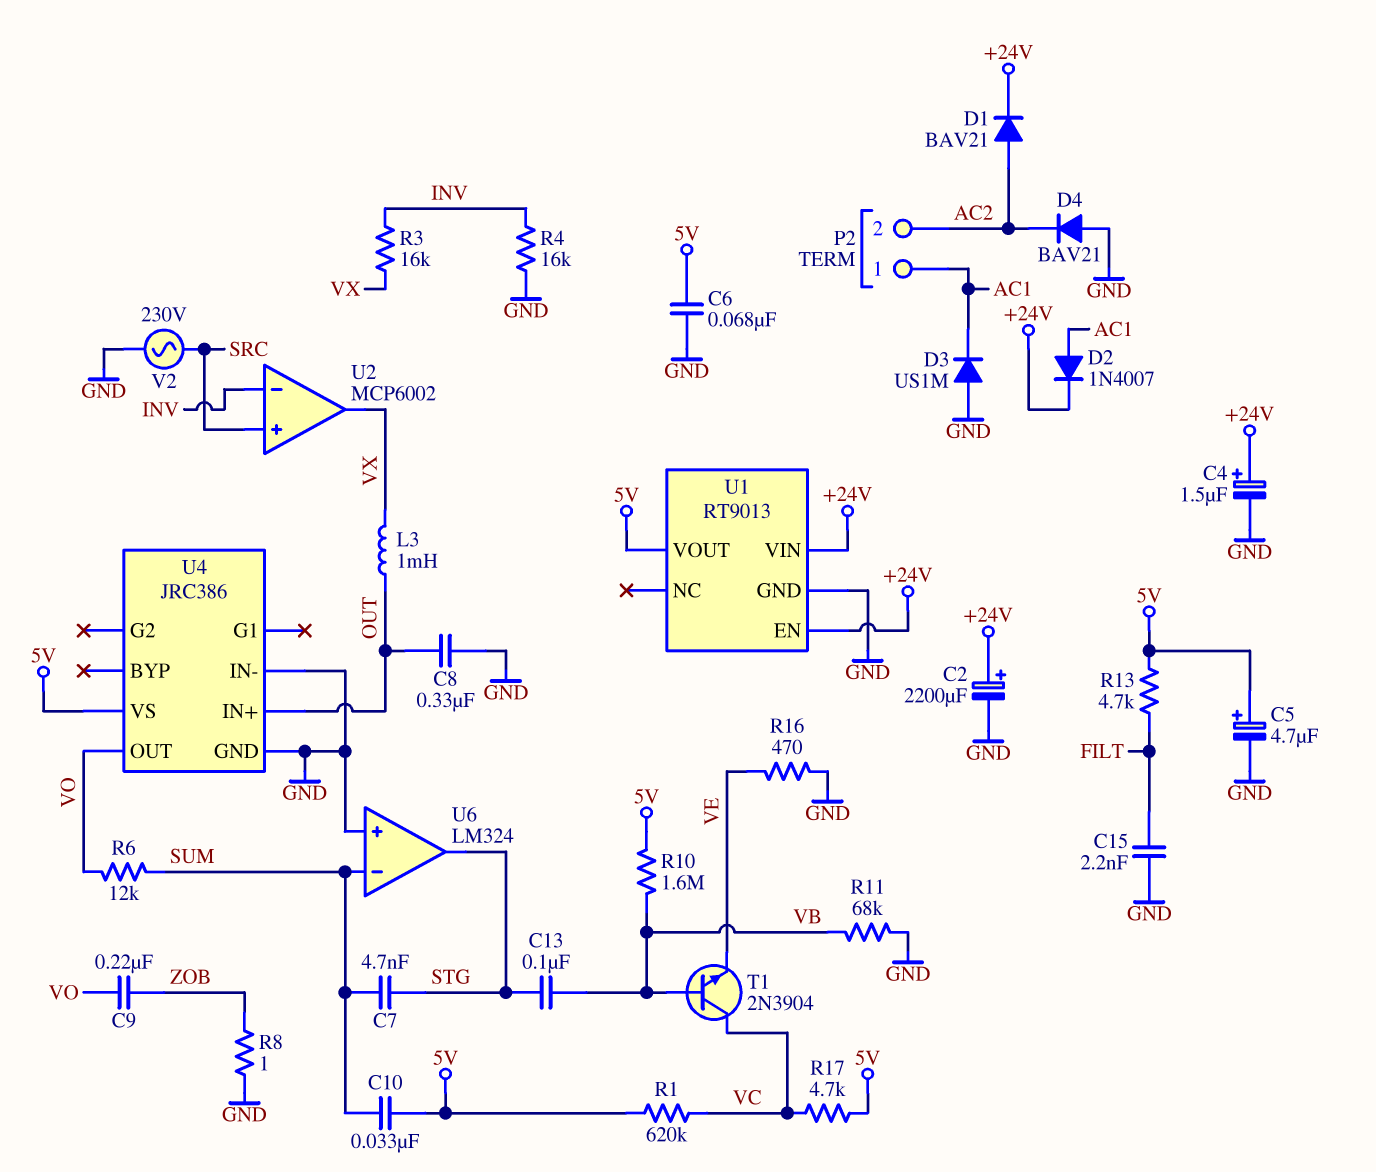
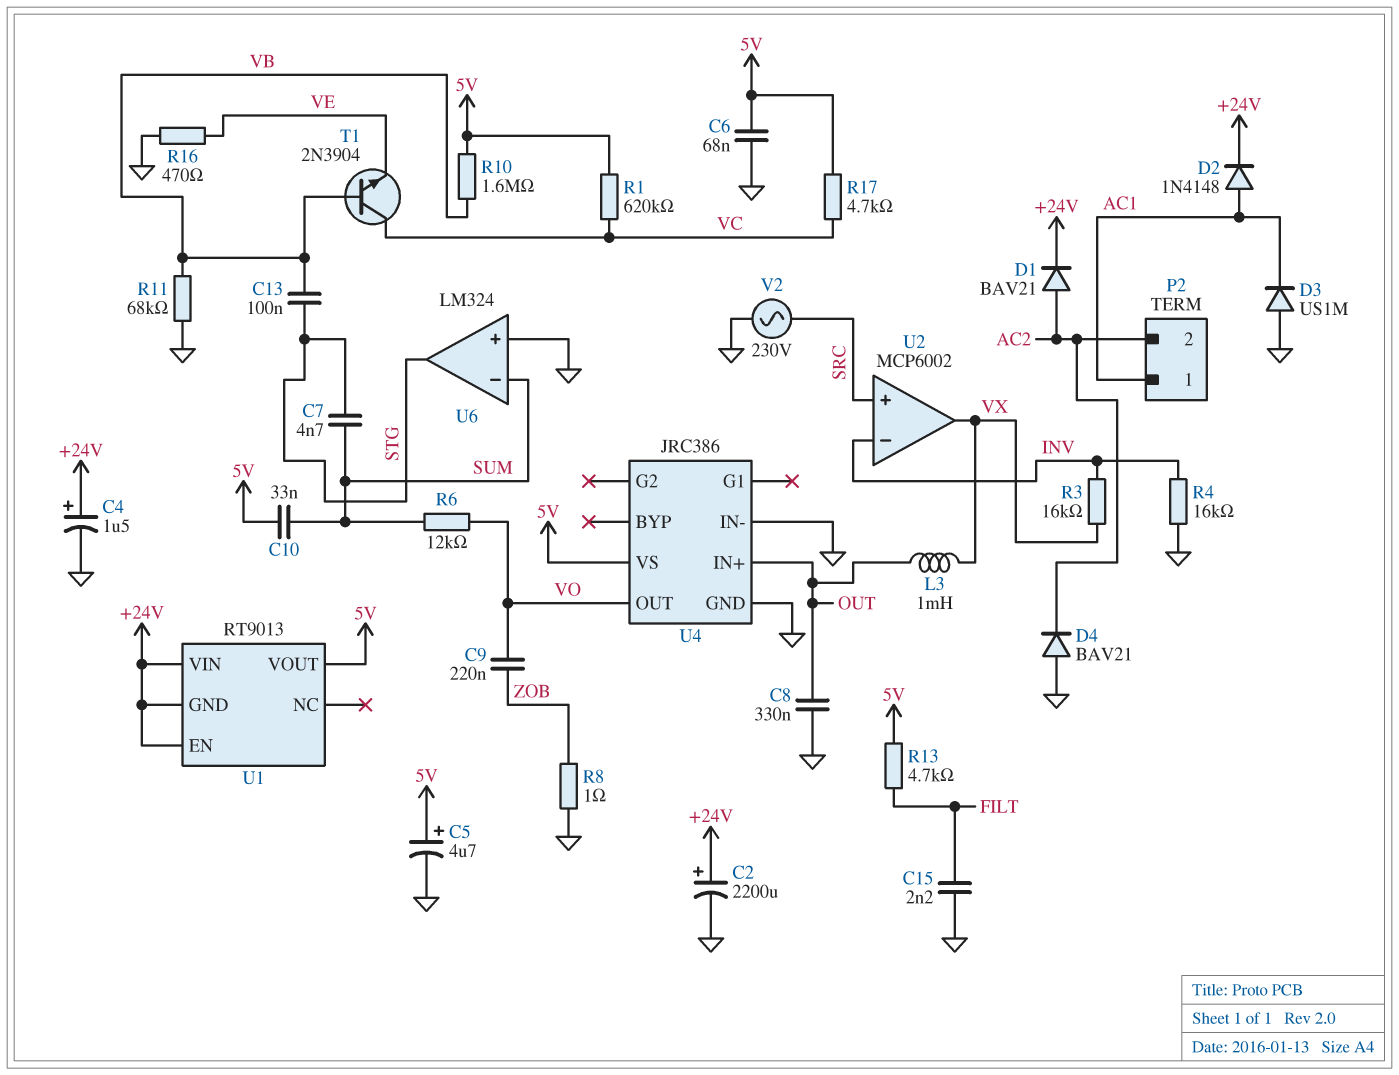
D2: diode 1N4007 (A AC1, K +24V) -> diode 1N4148 (A AC1, K +24V)
U1 pin GND: GND -> +24V

